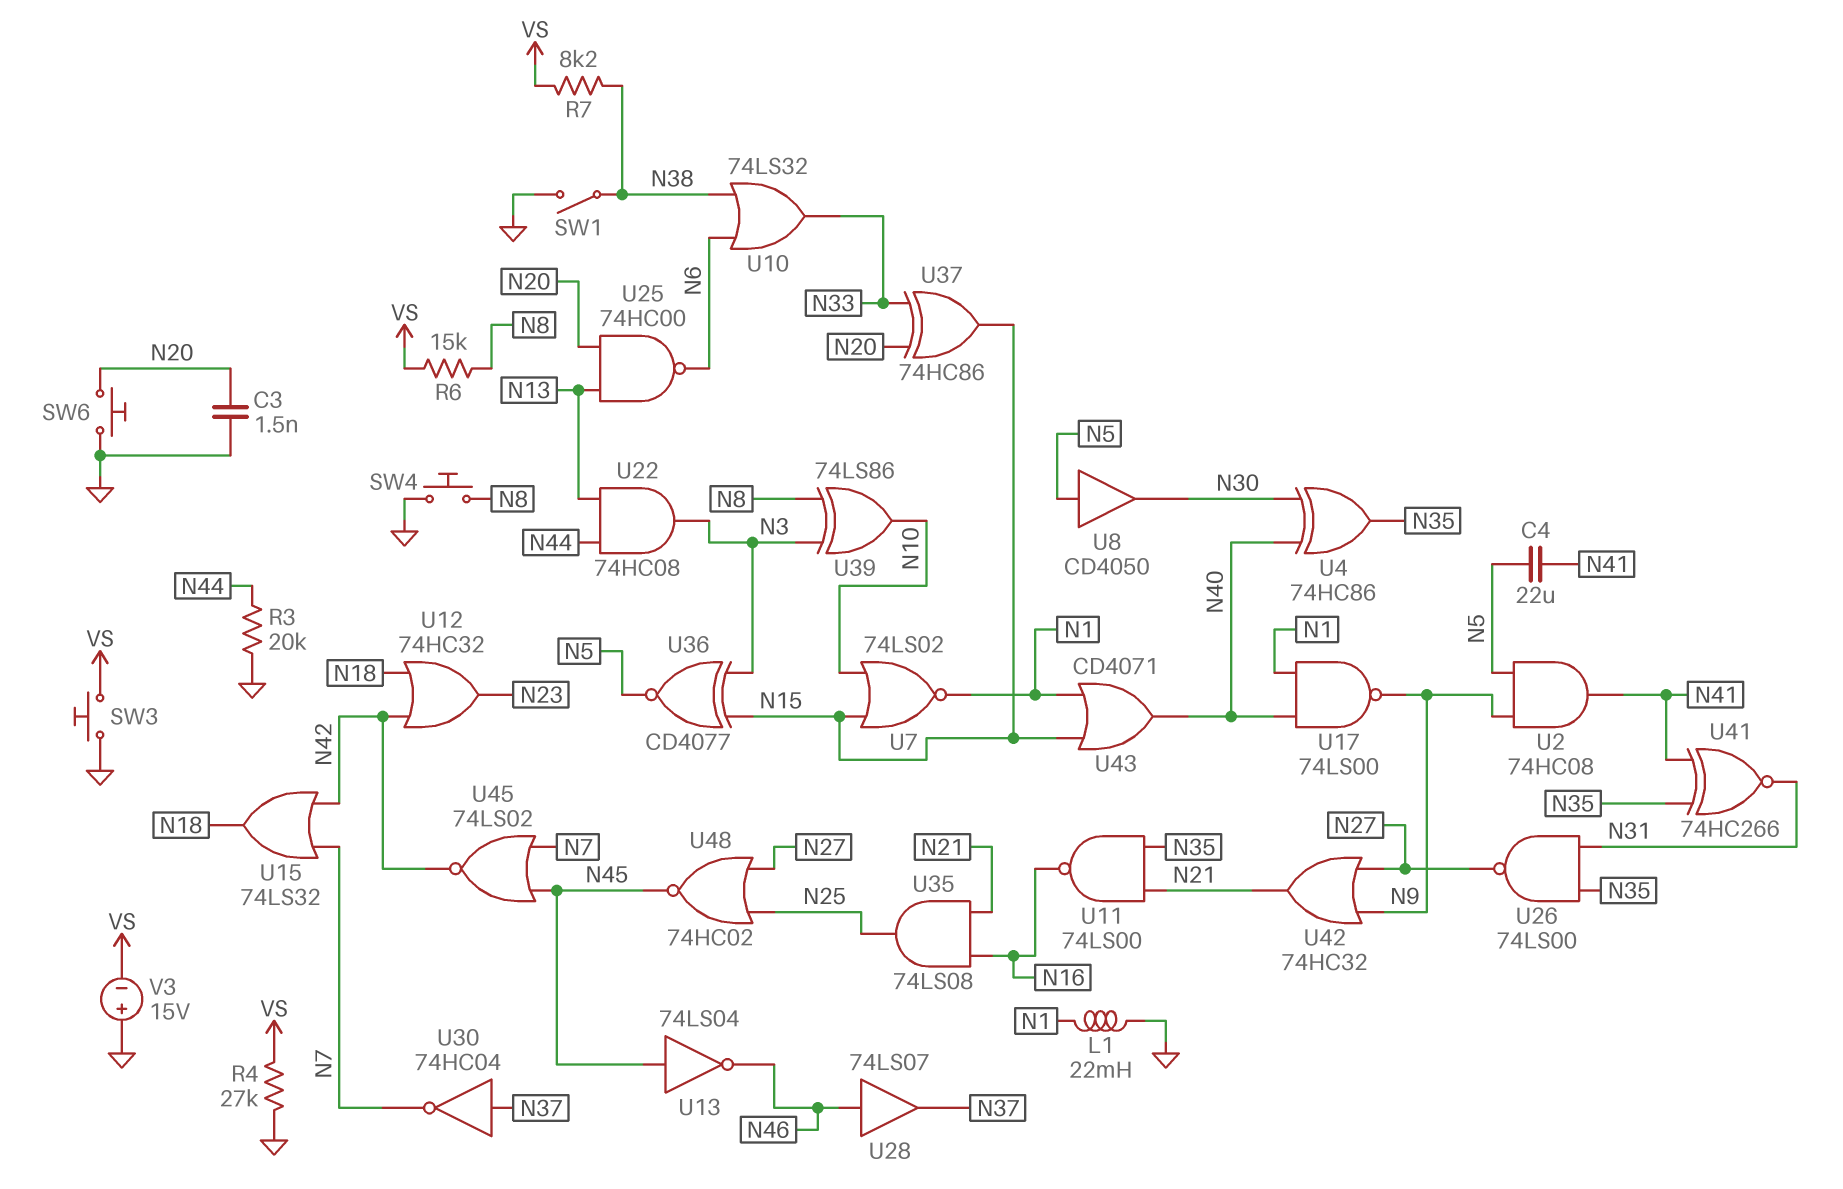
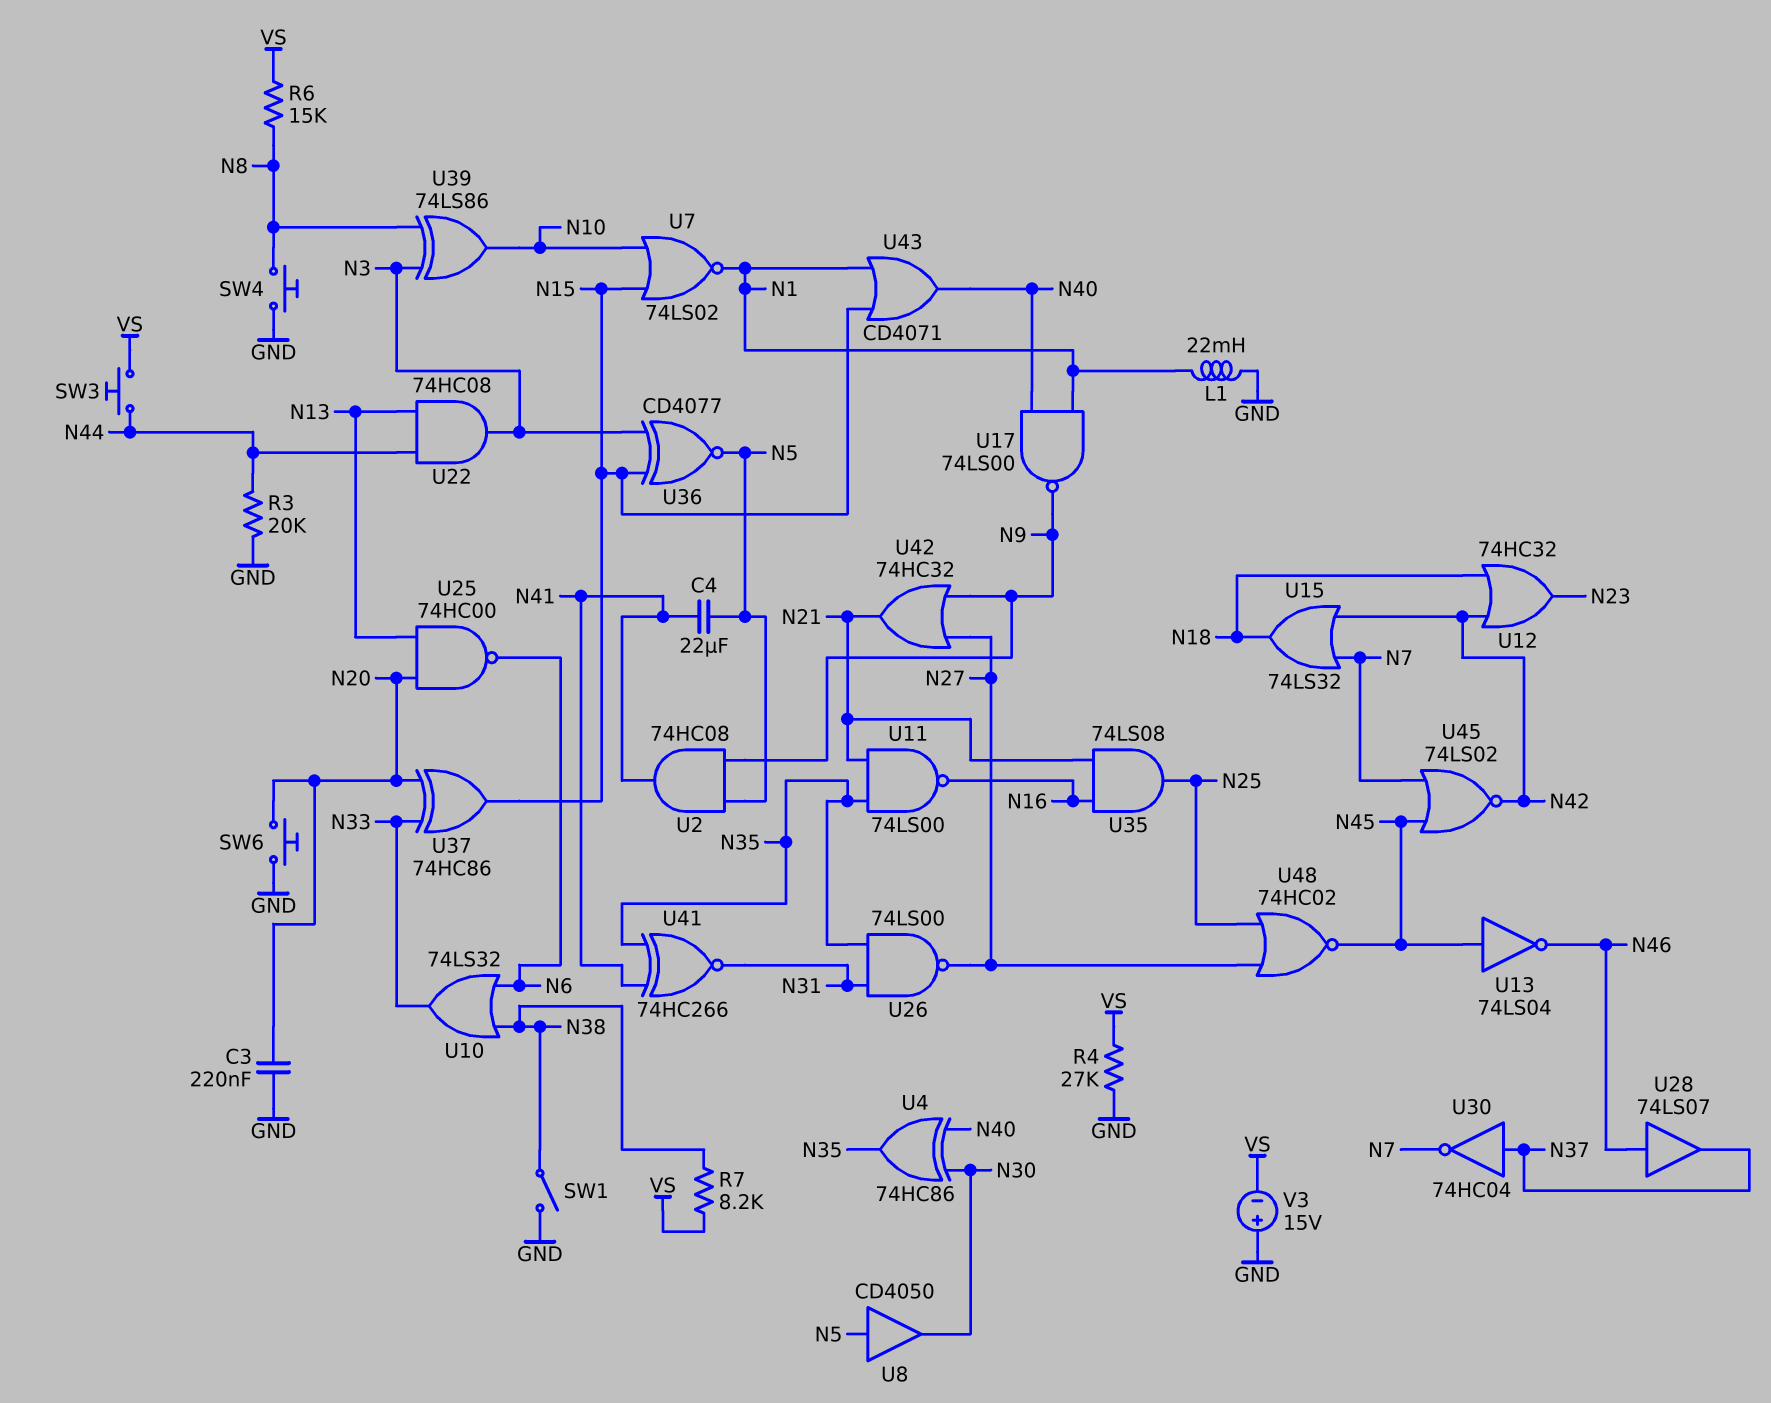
C3: 1.5nF (GND, N20) -> 220nF (GND, N20)
SW3: button (GND, VS) -> button (N44, VS)

